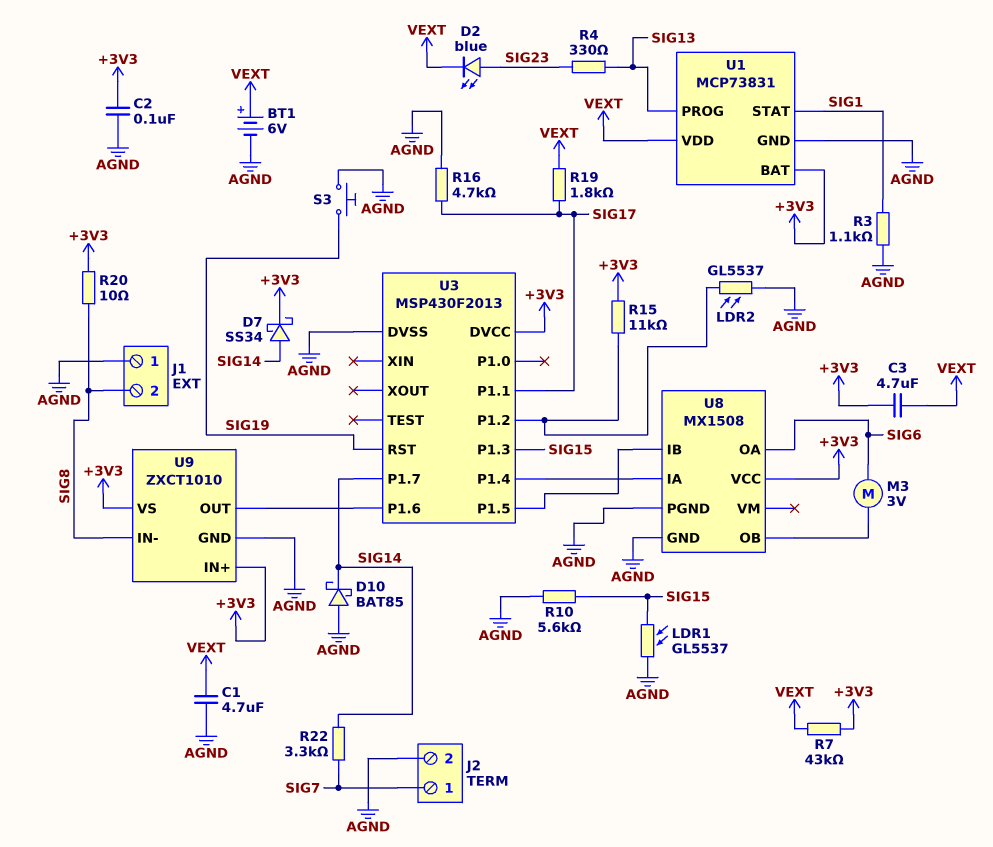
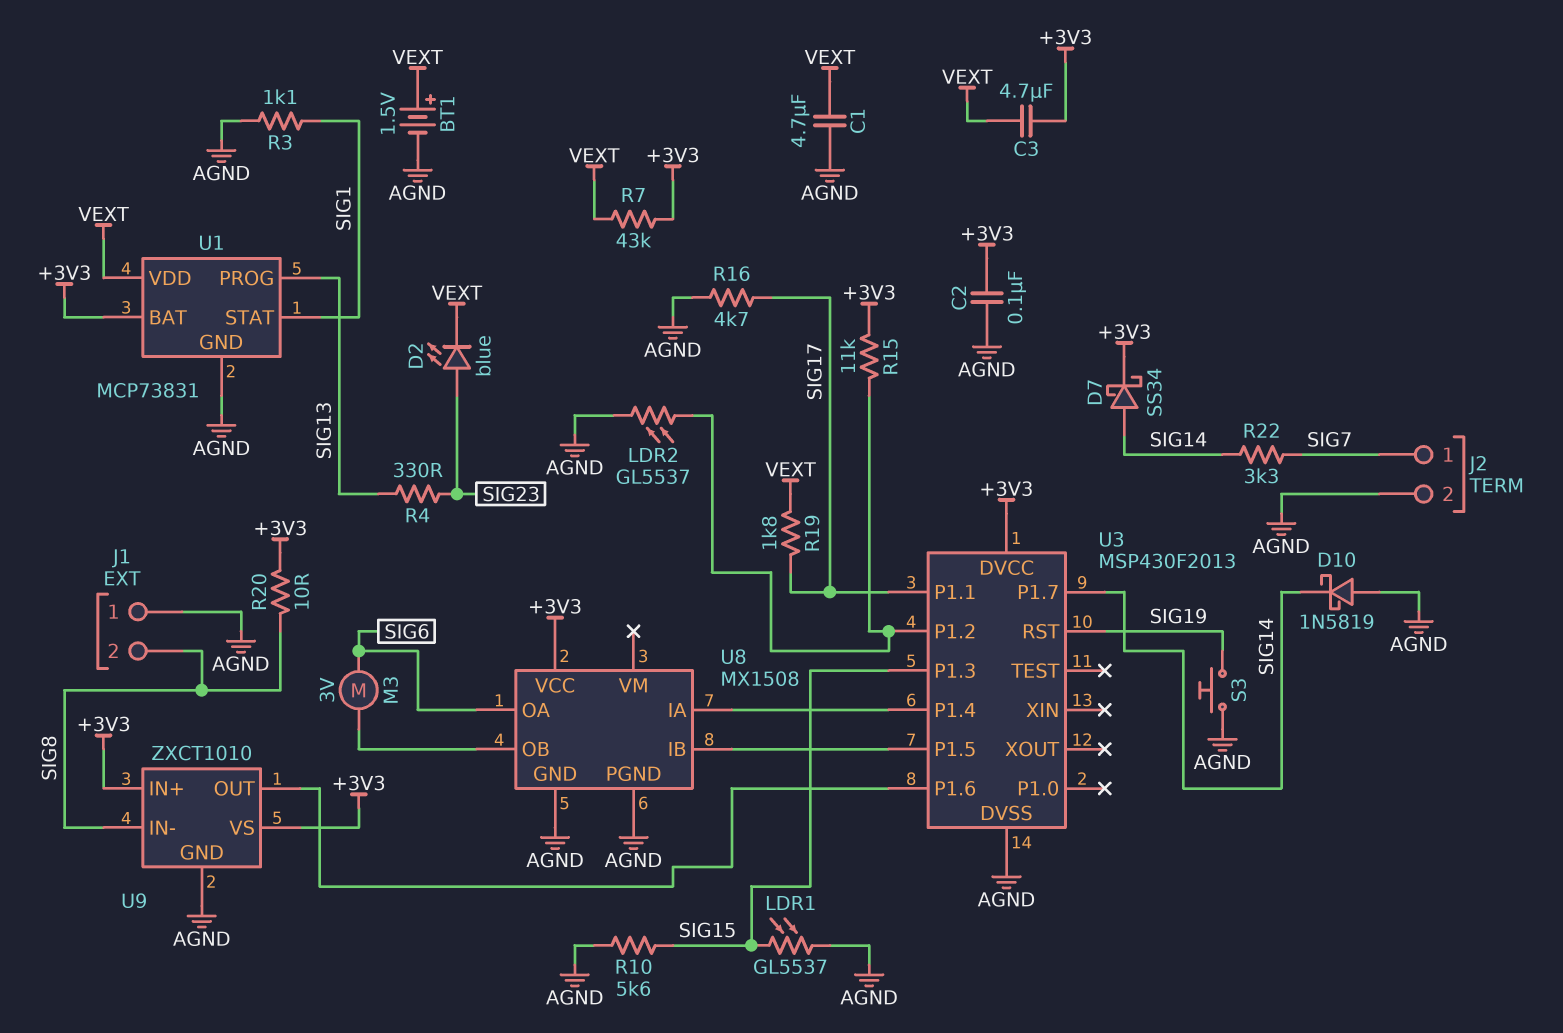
BT1: 6V (plus VEXT, minus AGND) -> 1.5V (plus VEXT, minus AGND)
D10: schottky BAT85 (A AGND, K SIG14) -> schottky 1N5819 (A AGND, K SIG14)

